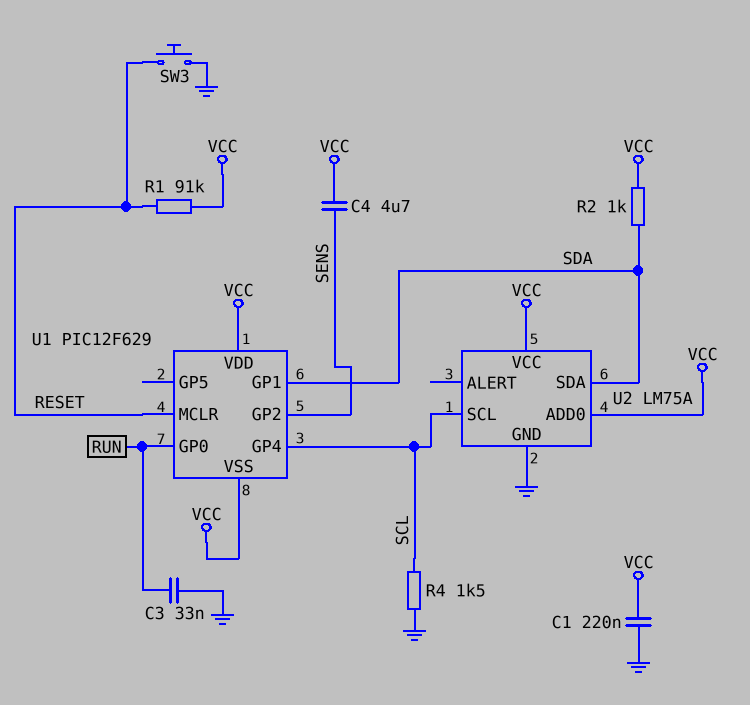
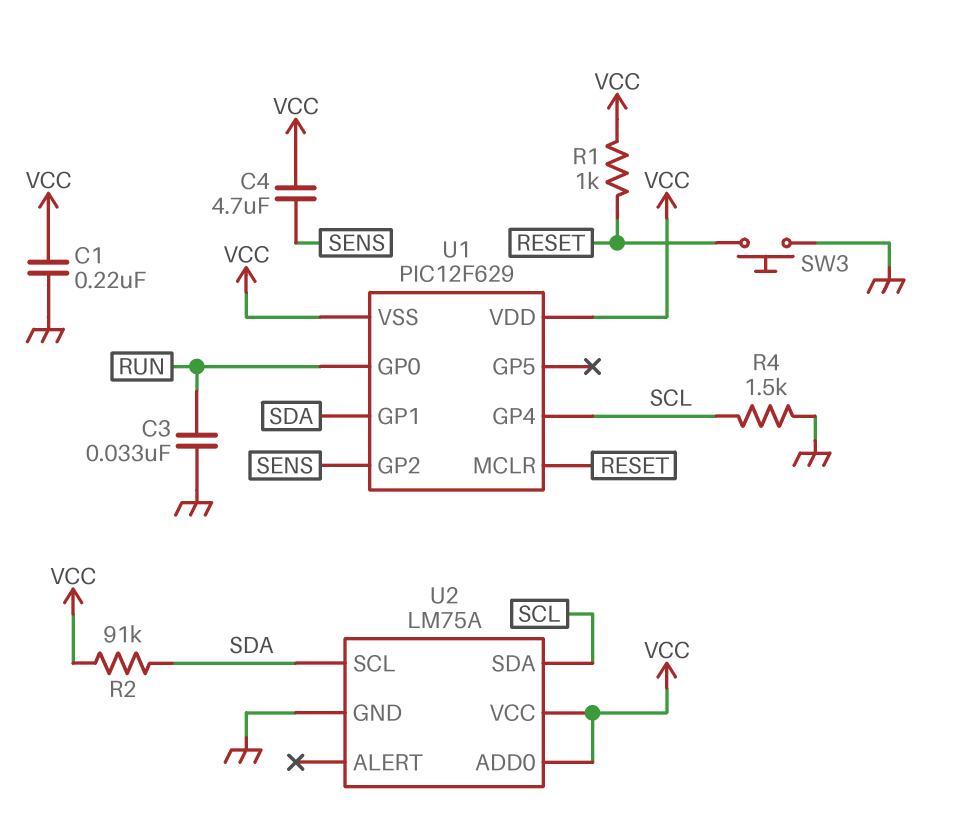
R1: 91k (RESET, VCC) -> 1k (RESET, VCC)
R2: 1k (SDA, VCC) -> 91k (SDA, VCC)
U2 pin SCL: SCL -> SDA
U2 pin SDA: SDA -> SCL

